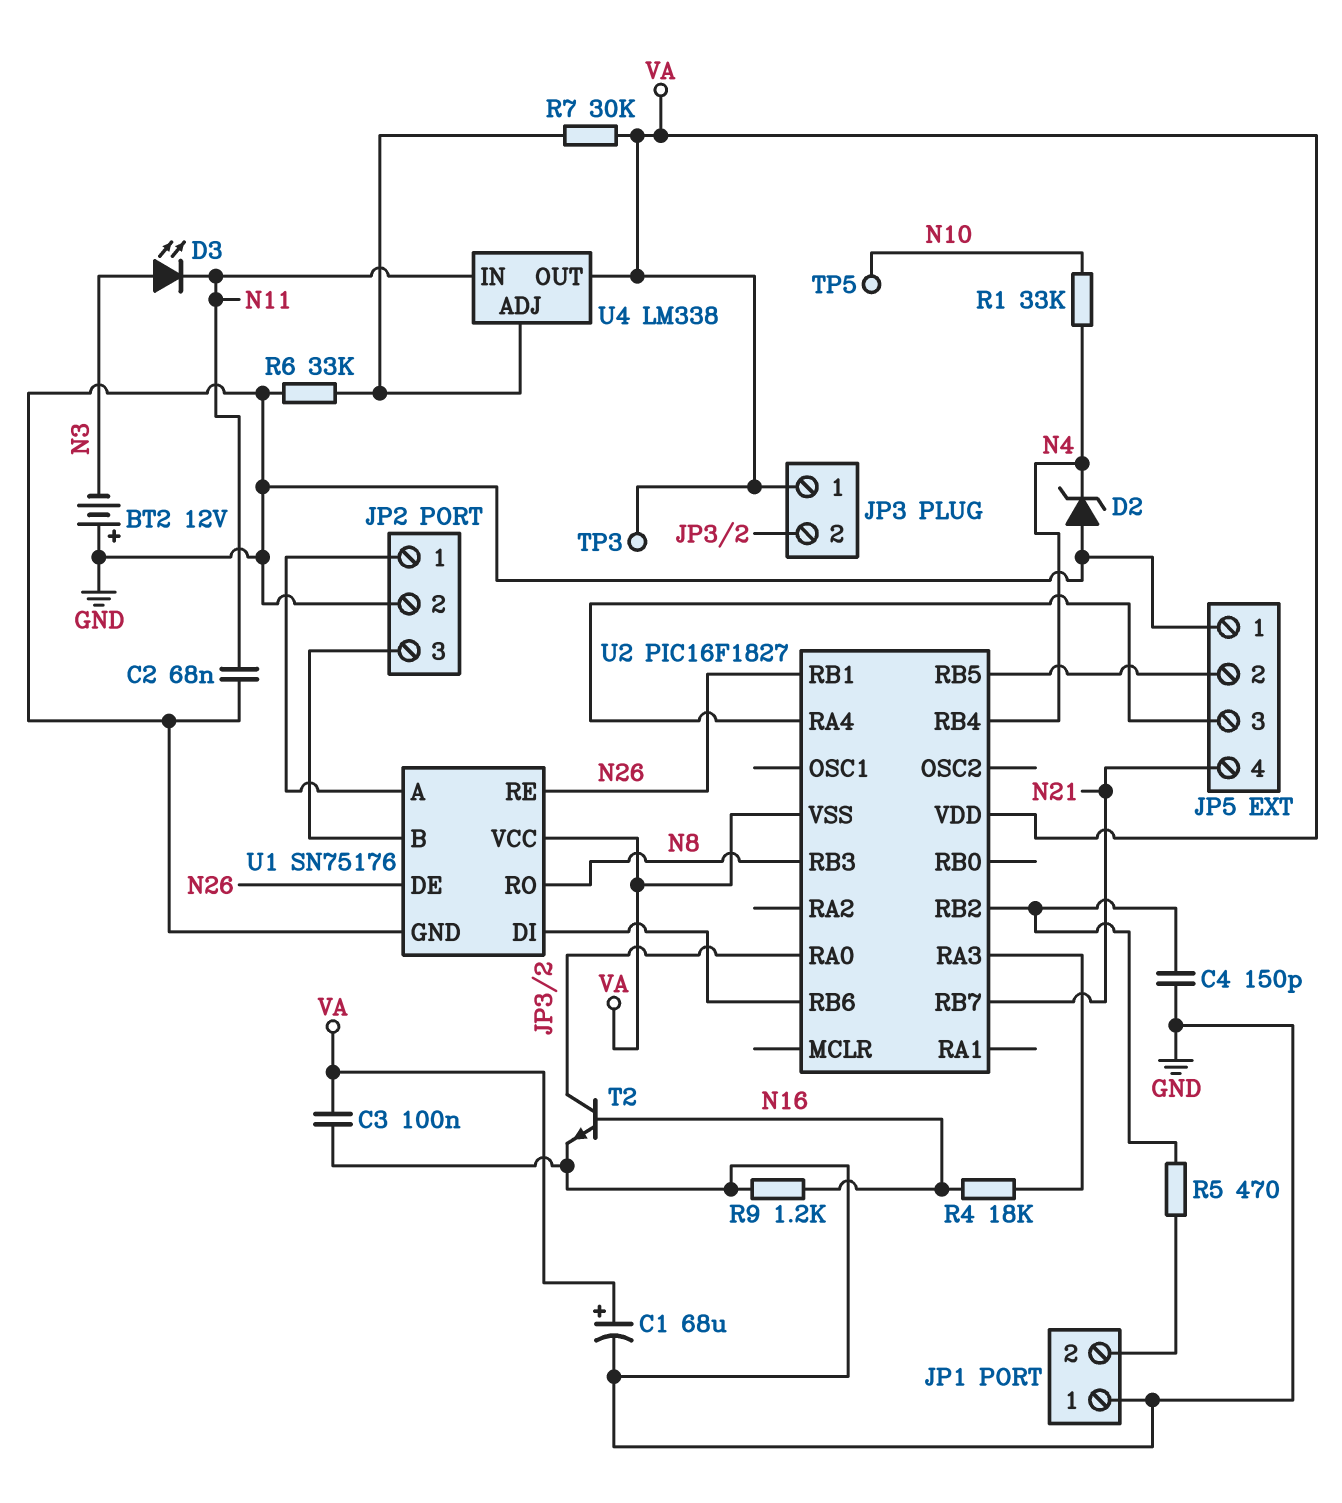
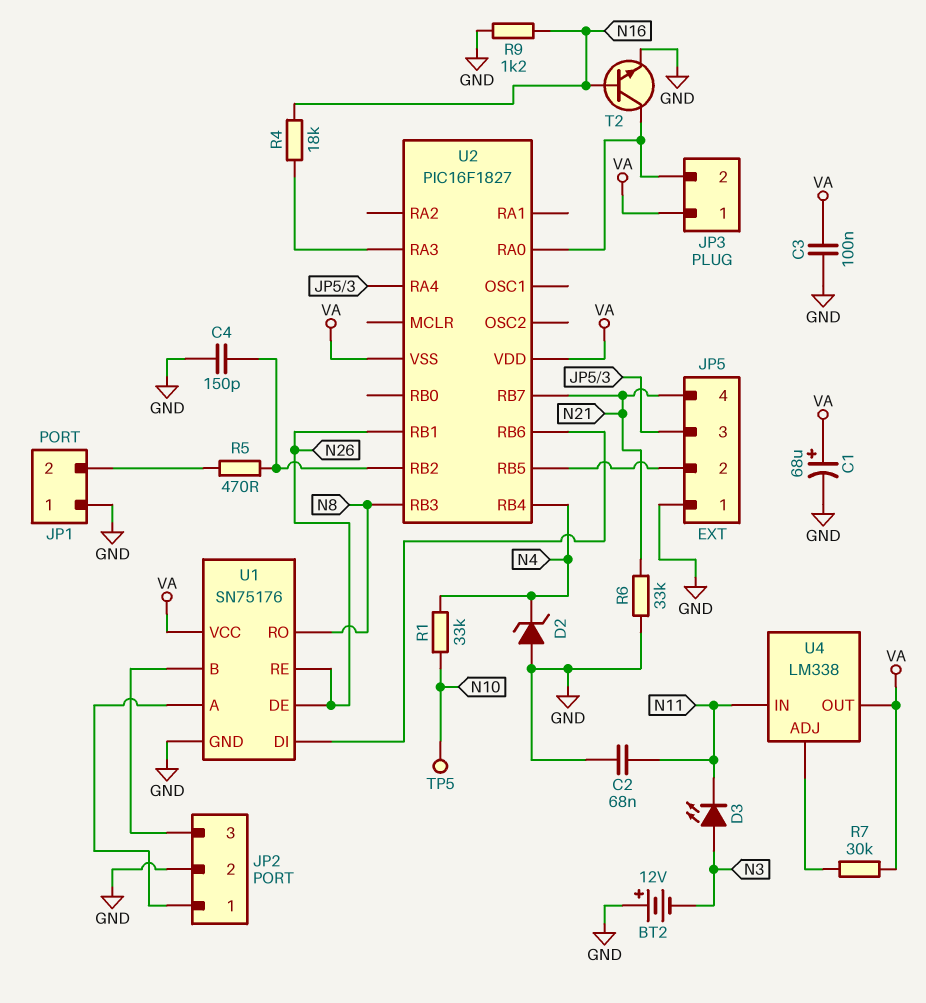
R6: 33k (GND, U4/ADJ) -> 33k (GND, N21)
TP3: test point (VA) -> none

